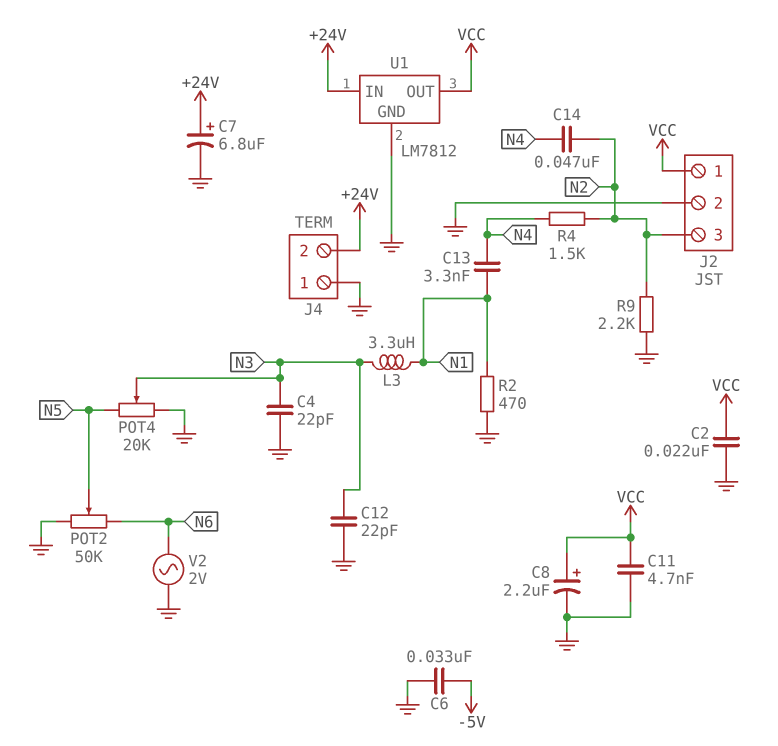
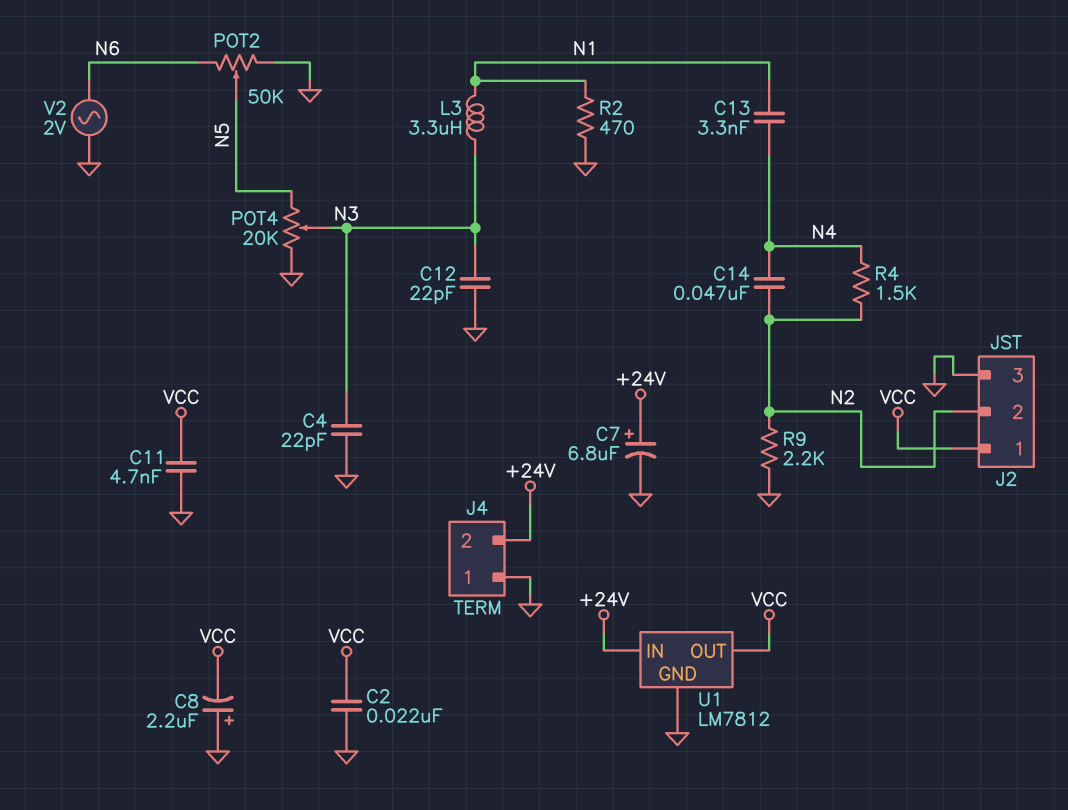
C6: 33nF (-5V, GND) -> none
C8: 2.2uF (plus VCC, minus GND) -> 2.2uF (plus GND, minus VCC)
J2 pin 2: GND -> N2
J2 pin 3: N2 -> GND

